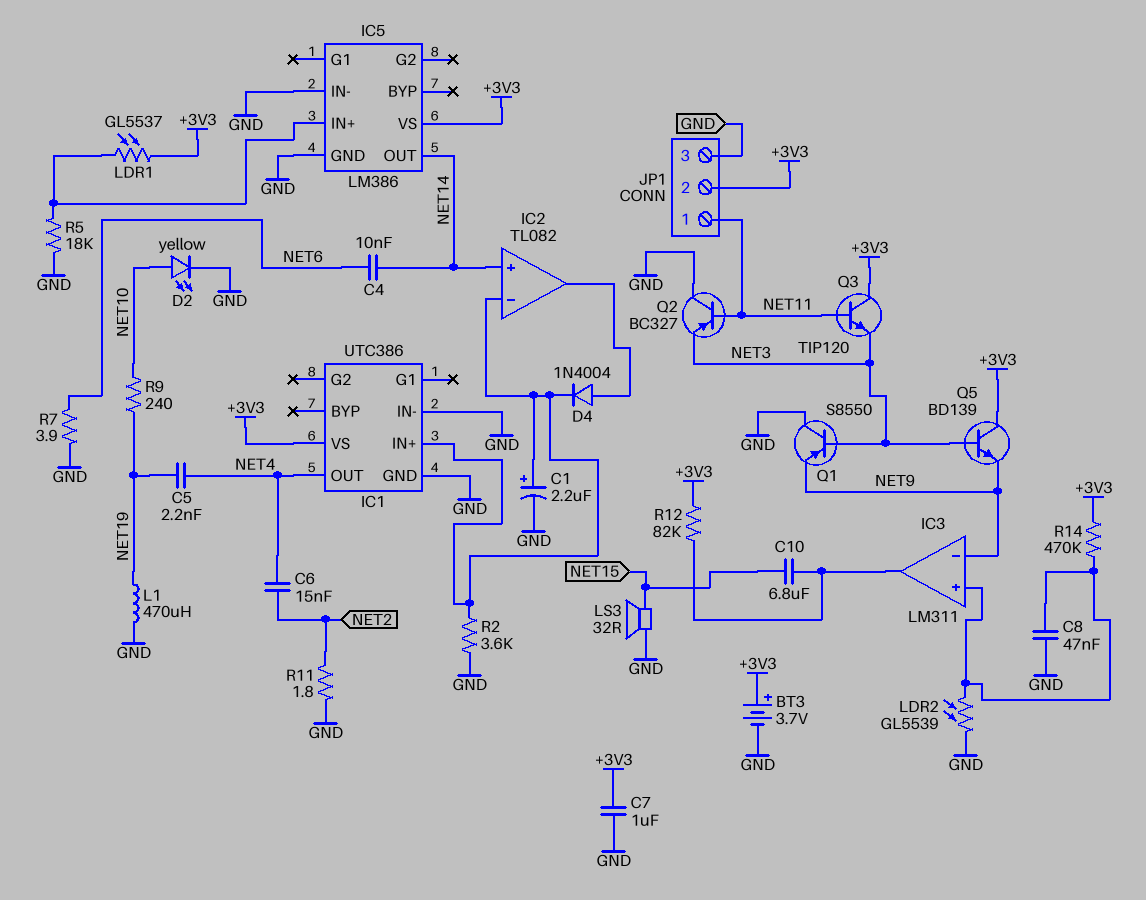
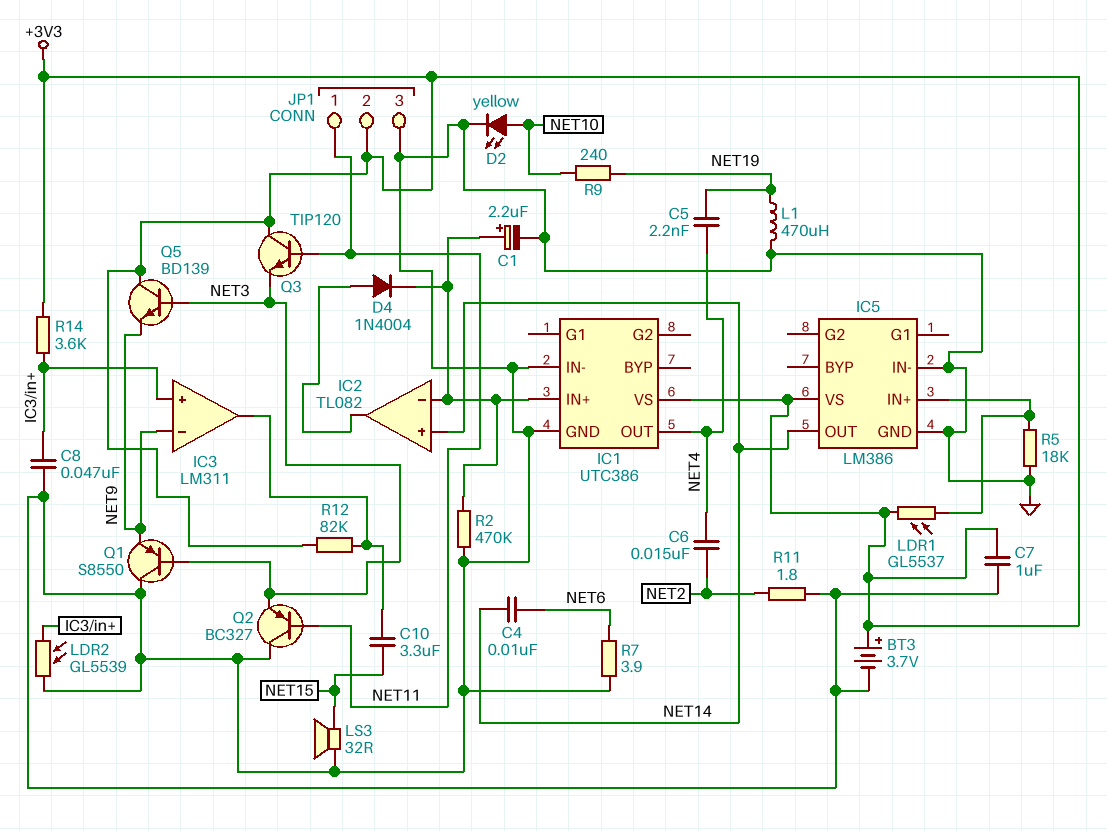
C10: 6.8uF (IC3/out, NET15) -> 3.3uF (IC3/out, NET15)
R2: 3.6k (GND, IC1/IN+) -> 470k (GND, IC1/IN+)
R14: 470k (+3V3, IC3/in+) -> 3.6k (+3V3, IC3/in+)

